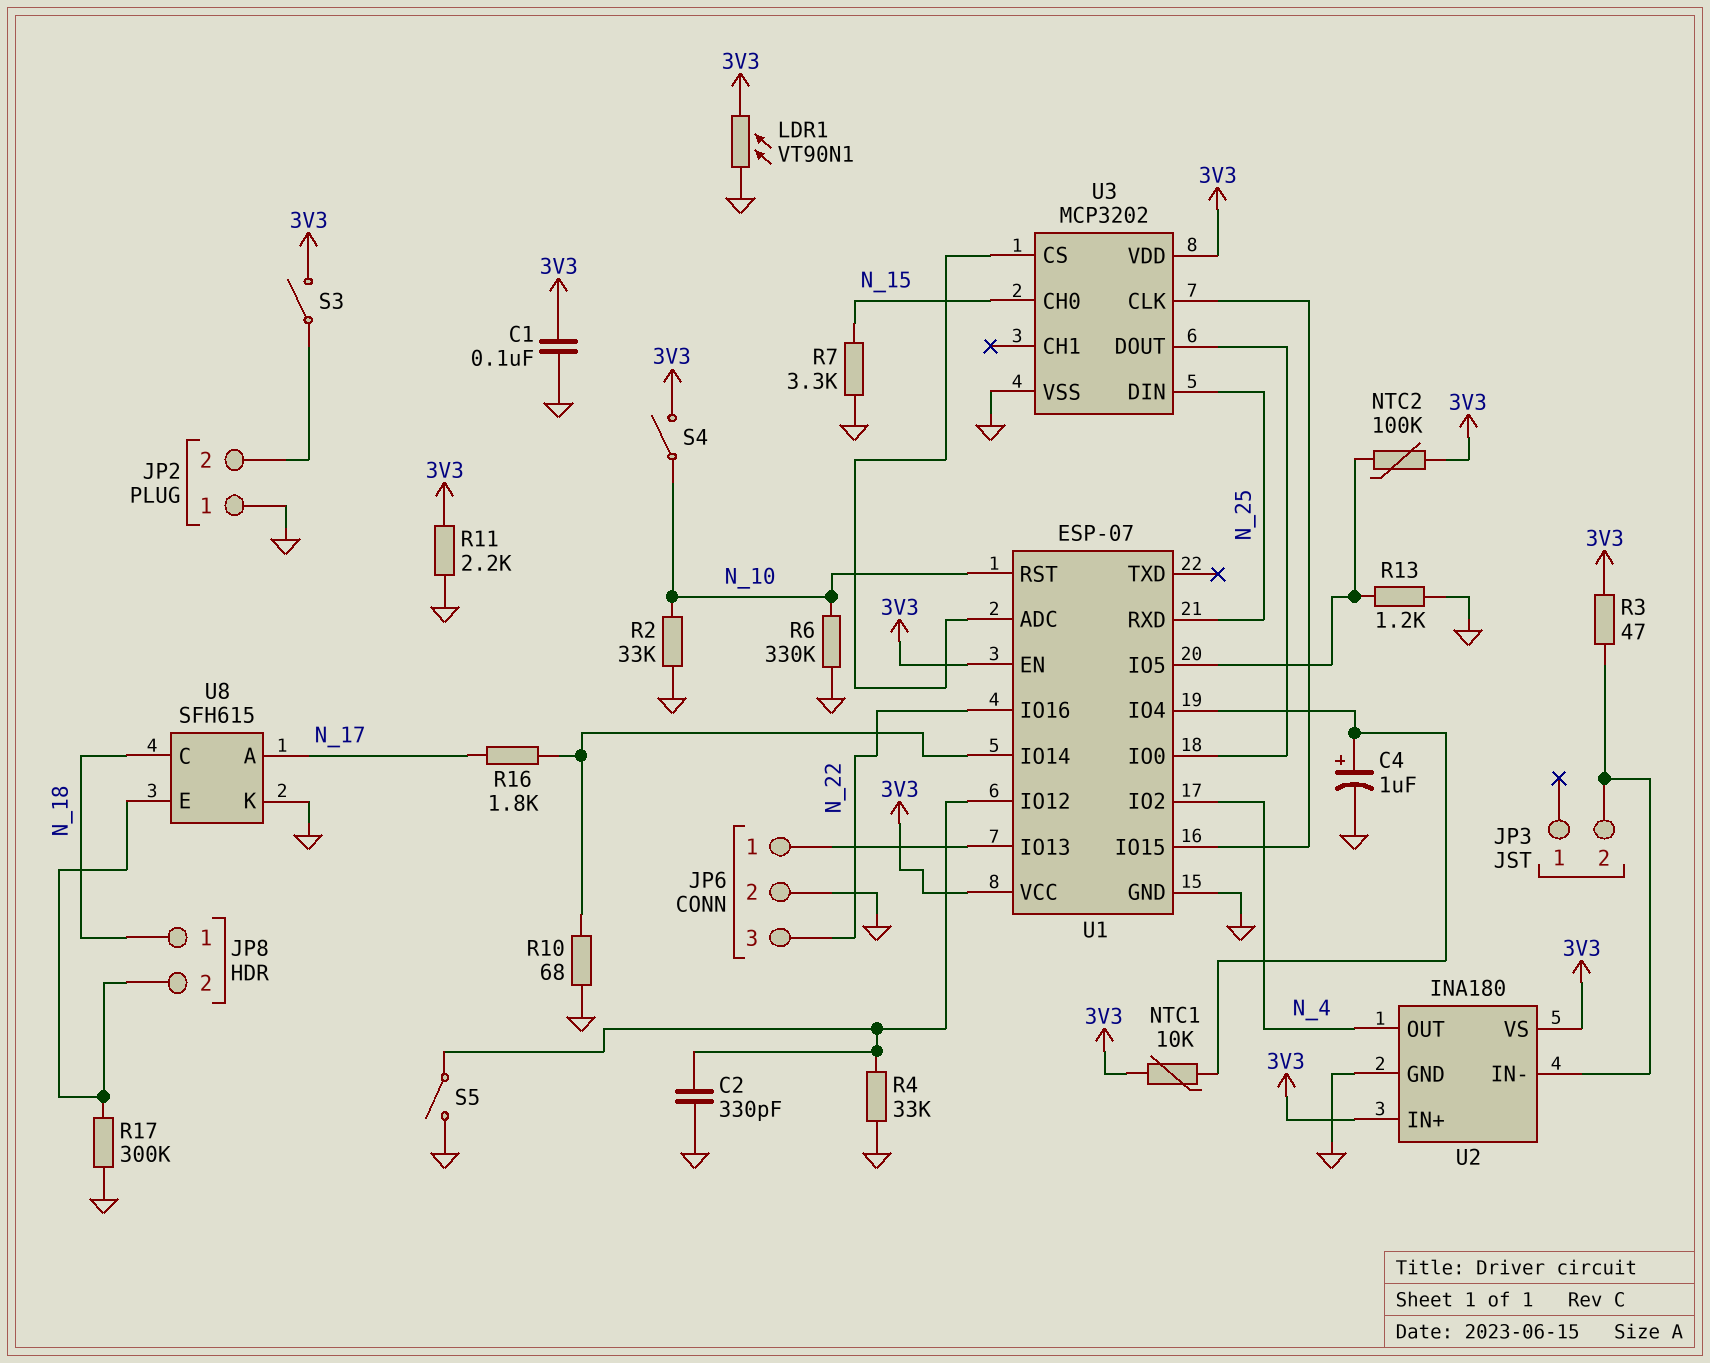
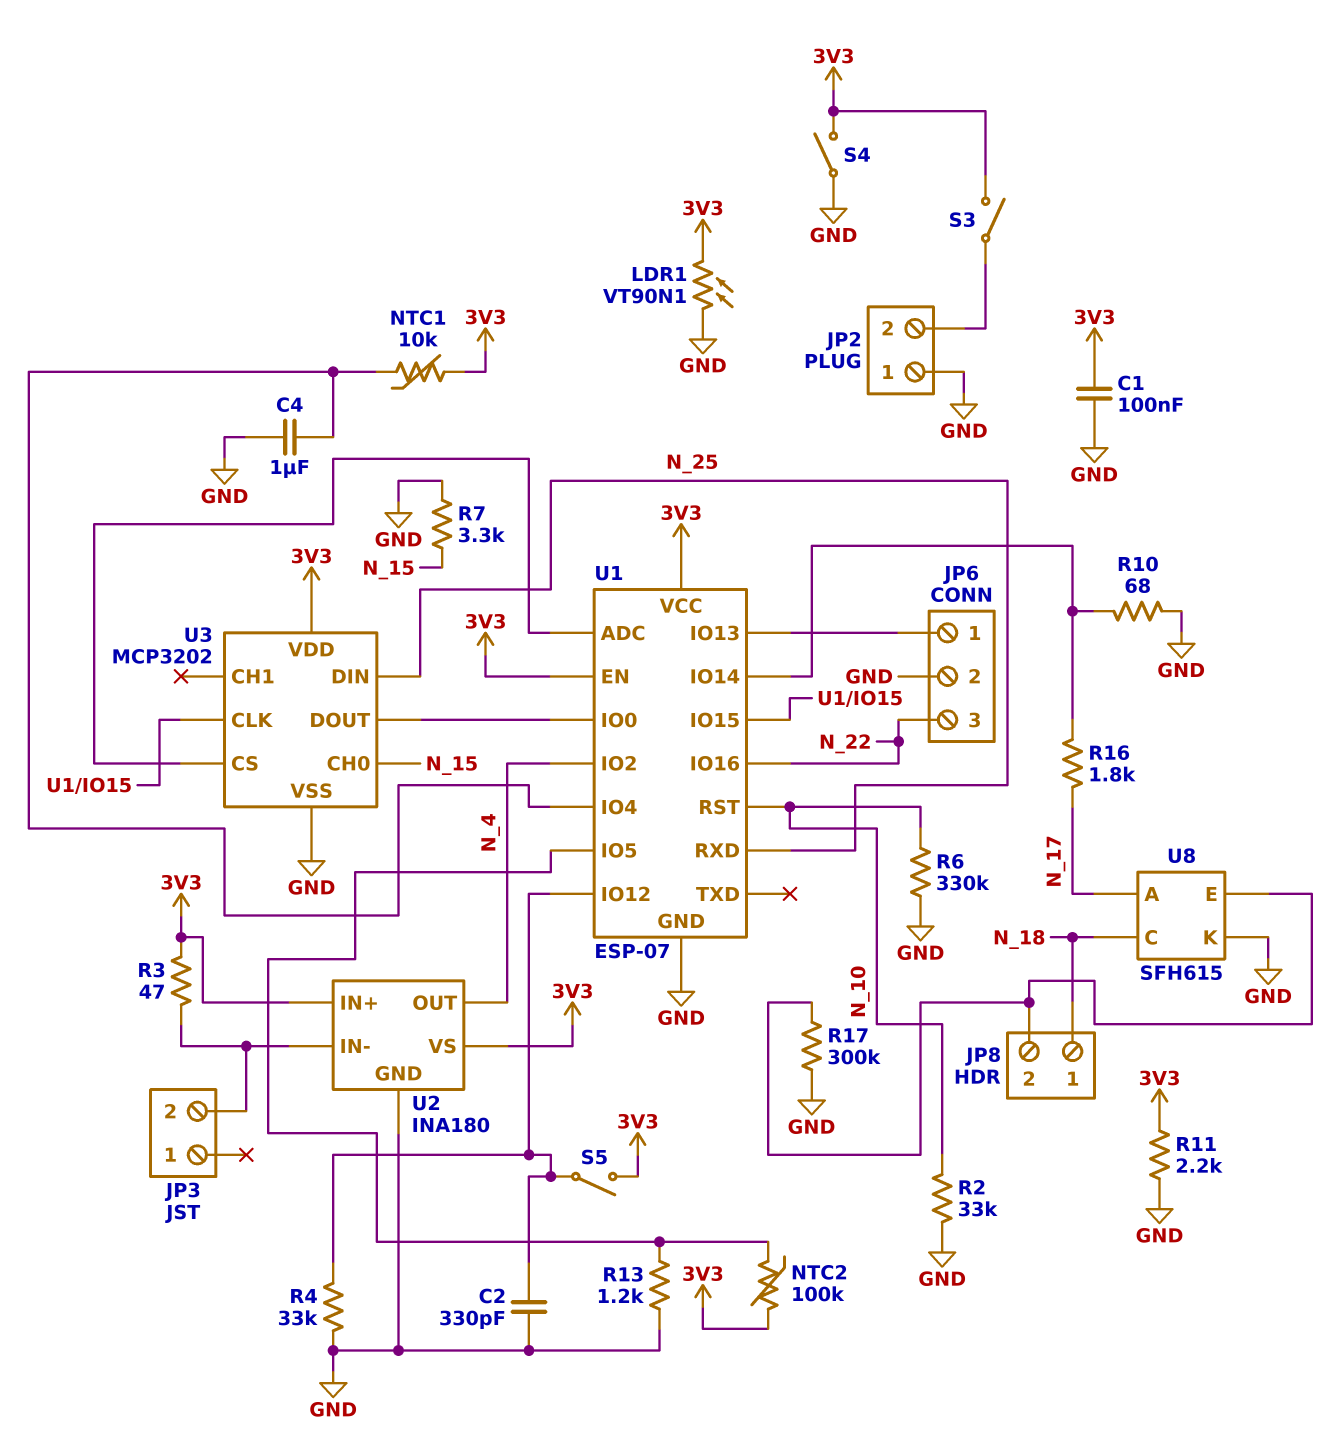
C4: 1uF (plus U1/IO4, minus GND) -> 1uF (GND, U1/IO4)
S4: switch (3V3, N_10) -> switch (3V3, GND)
S5: switch (GND, U1/IO12) -> switch (3V3, U1/IO12)

